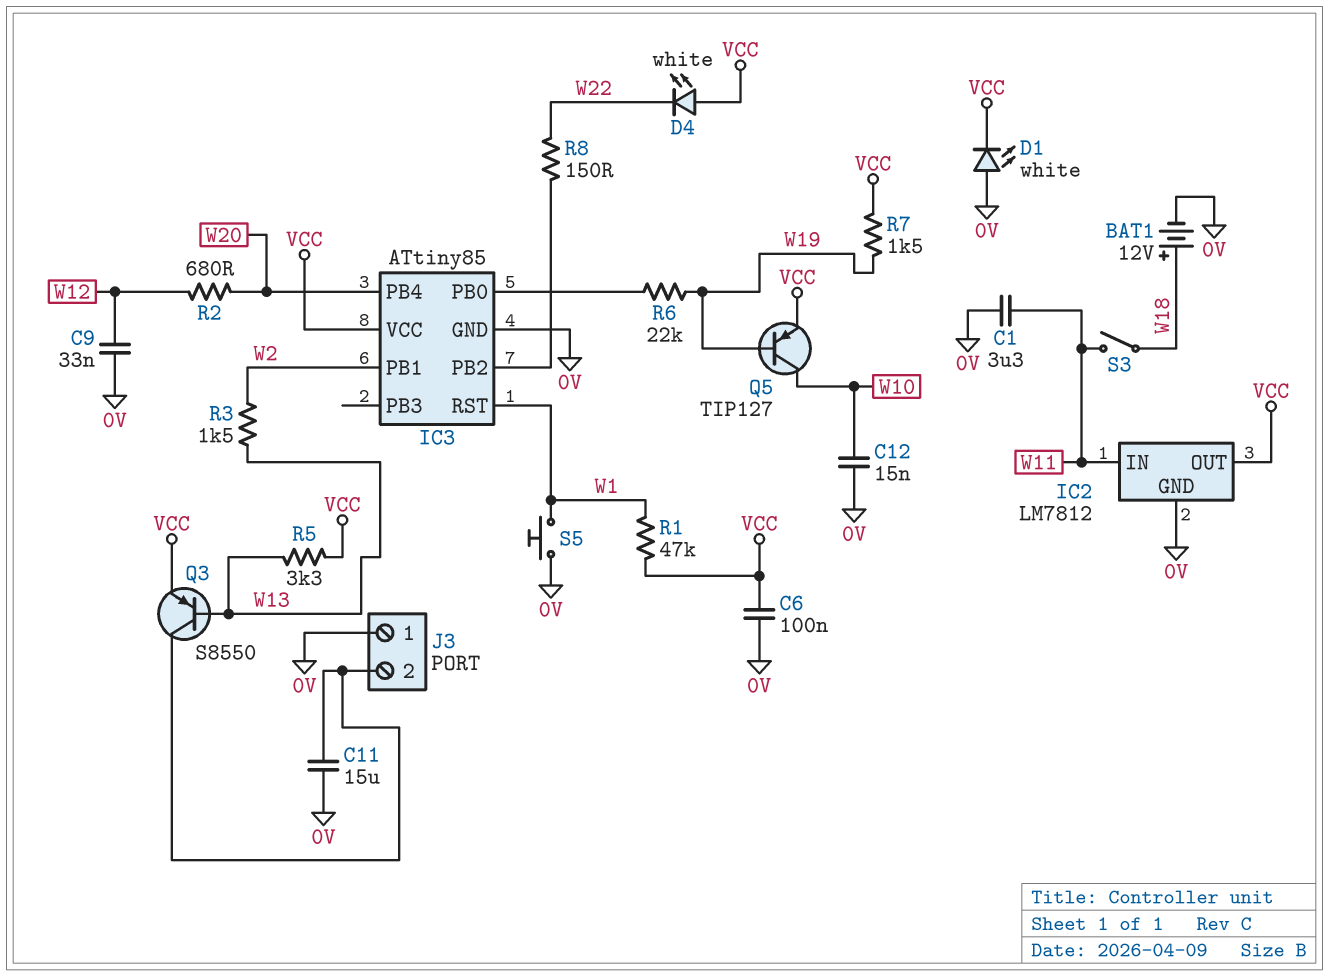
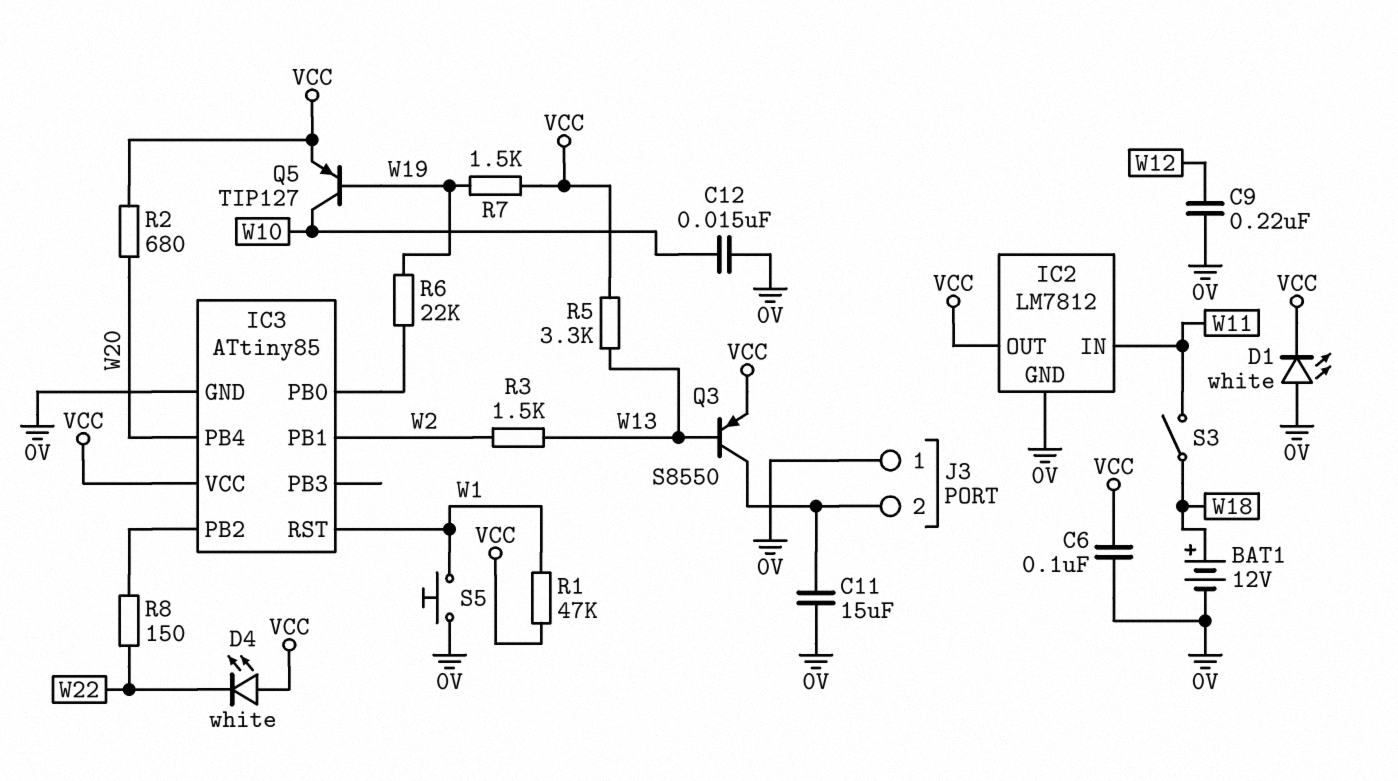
C1: 3.3uF (0V, W11) -> none
C9: 33nF (0V, W12) -> 220nF (0V, W12)
R2: 680 (W12, W20) -> 680 (VCC, W20)

